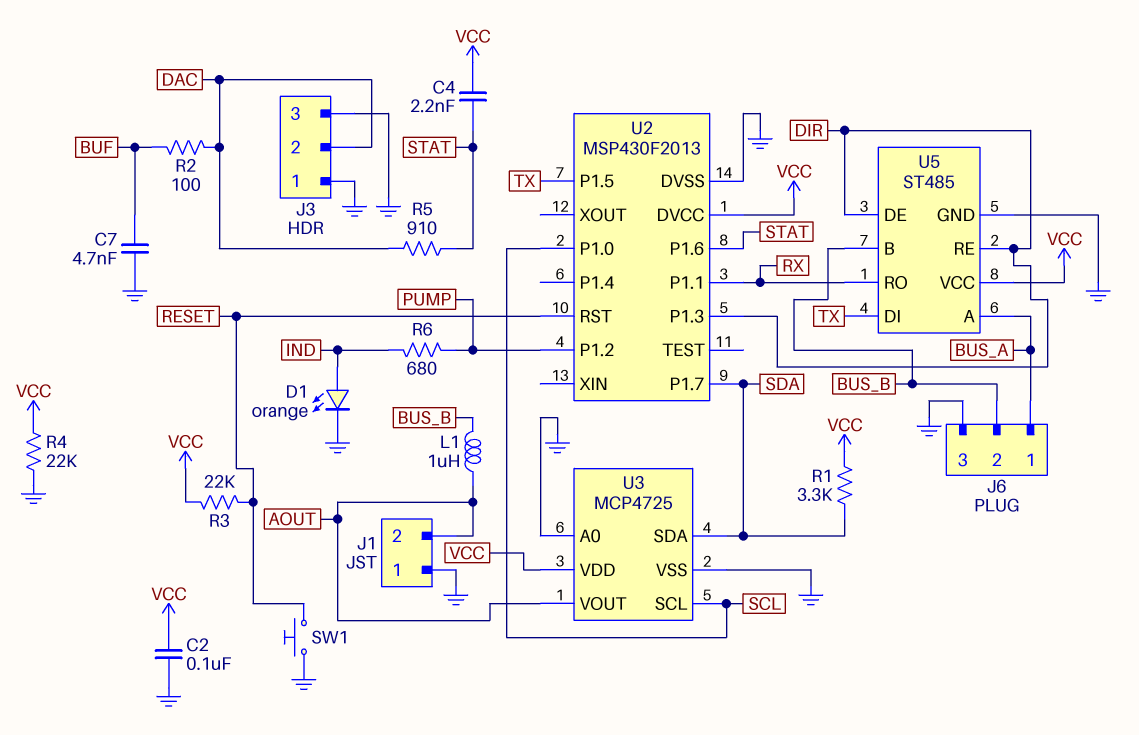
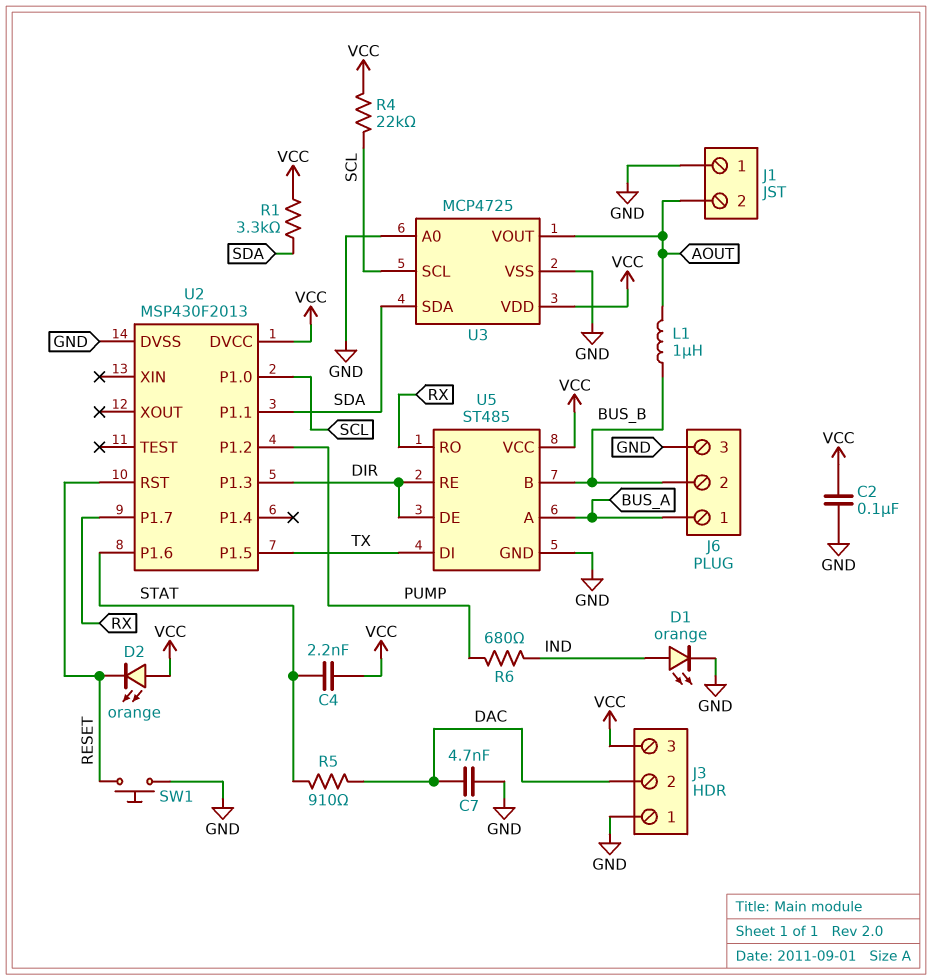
C7: 4.7nF (BUF, GND) -> 4.7nF (DAC, GND)
D2: none -> LED orange (A VCC, K RESET)
J3 pin 3: GND -> VCC
R2: 100 (BUF, DAC) -> none
R3: 22k (RESET, VCC) -> none
R4: 22k (GND, VCC) -> 22k (SCL, VCC)
U2 pin P1.1: RX -> SDA
U2 pin P1.7: SDA -> RX

